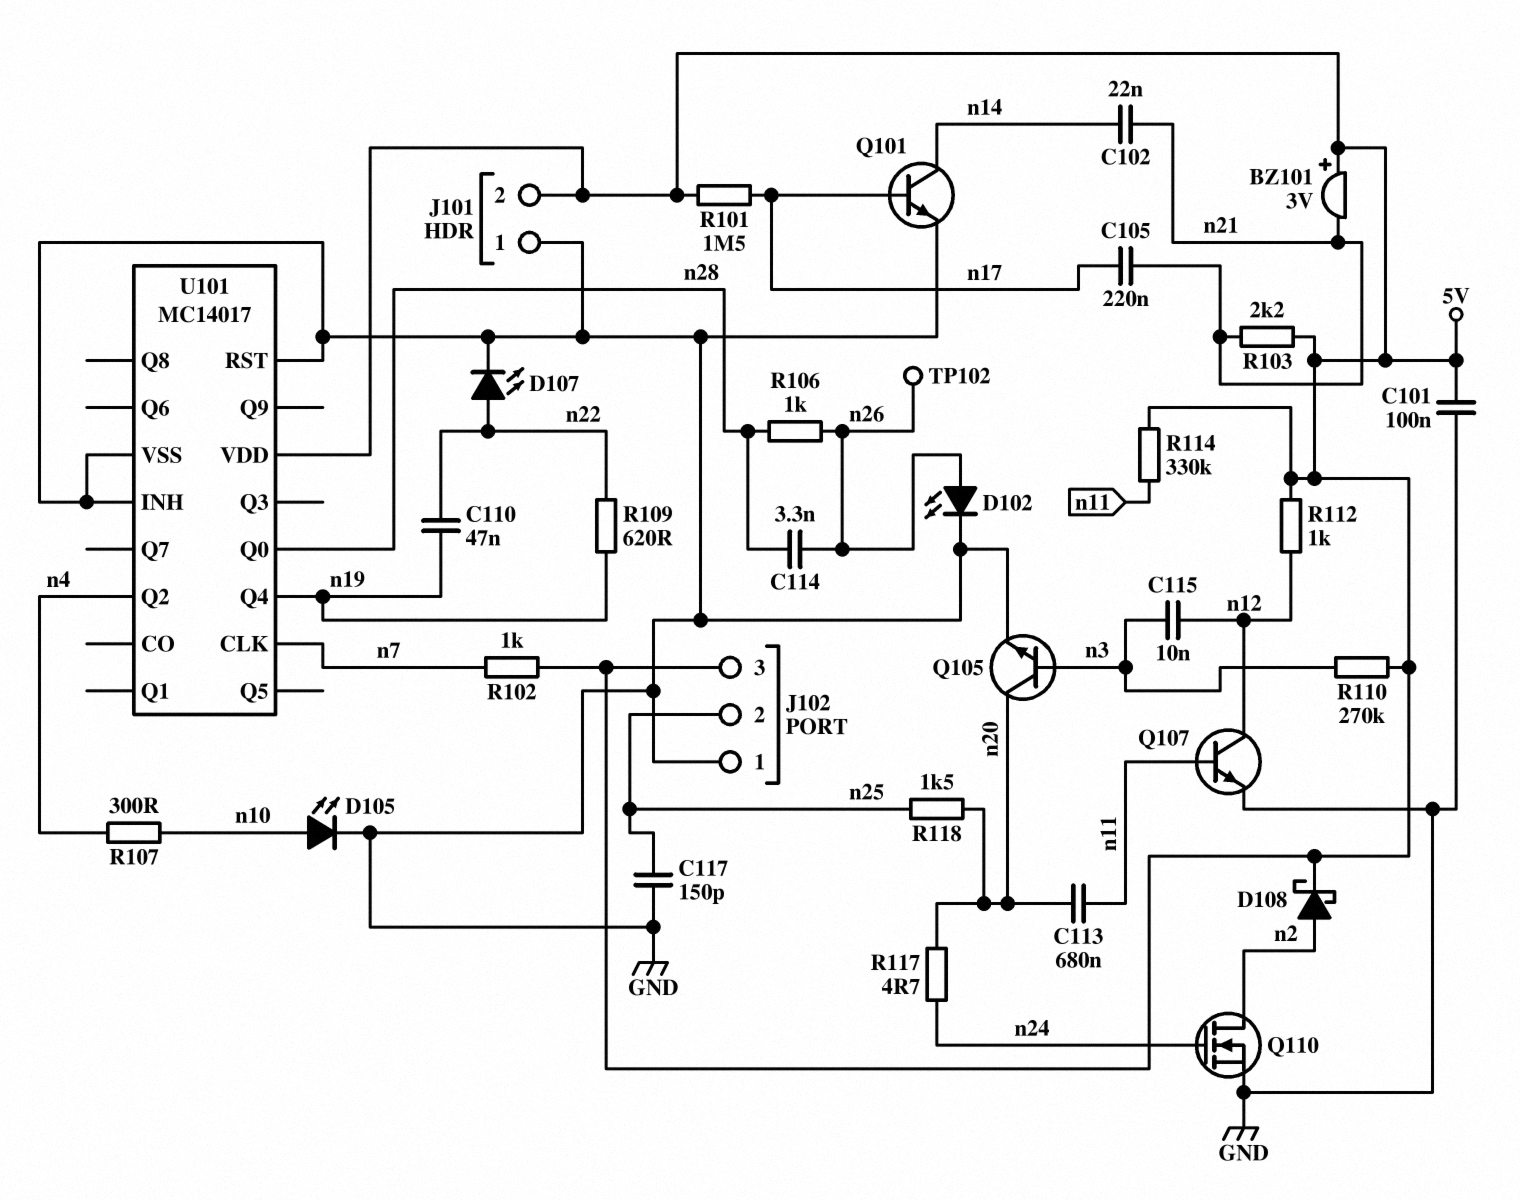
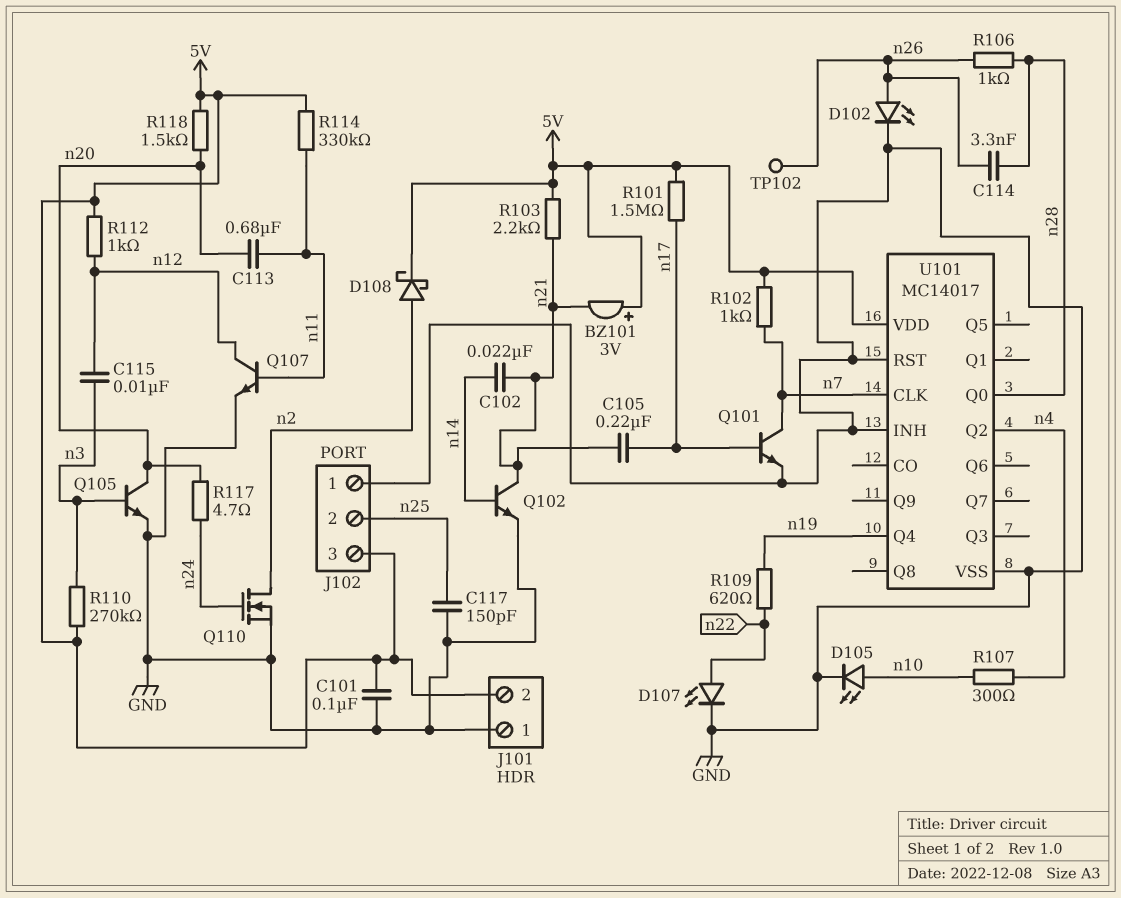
C110: 47nF (n19, n22) -> none
Q101: NPN (B n17, C n14, E GND) -> NPN (B n17, C n7, E GND)
Q102: none -> NPN (B n14, C n21, E GND)
R118: 1.5k (n20, n25) -> 1.5k (5V, n20)

